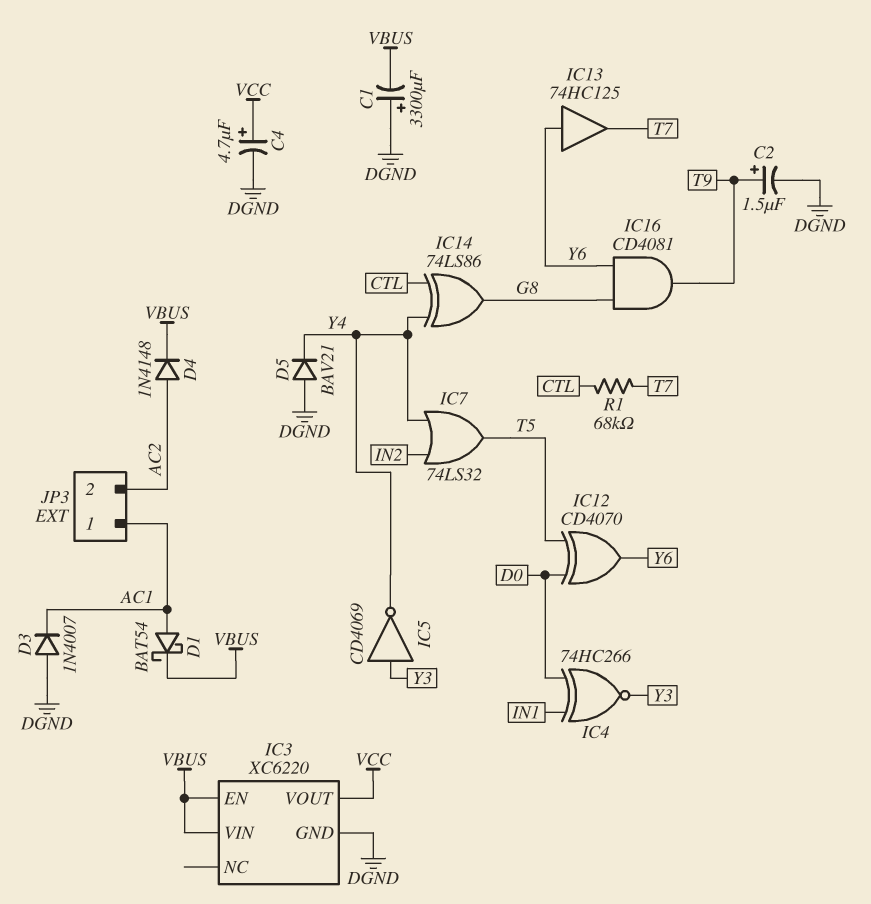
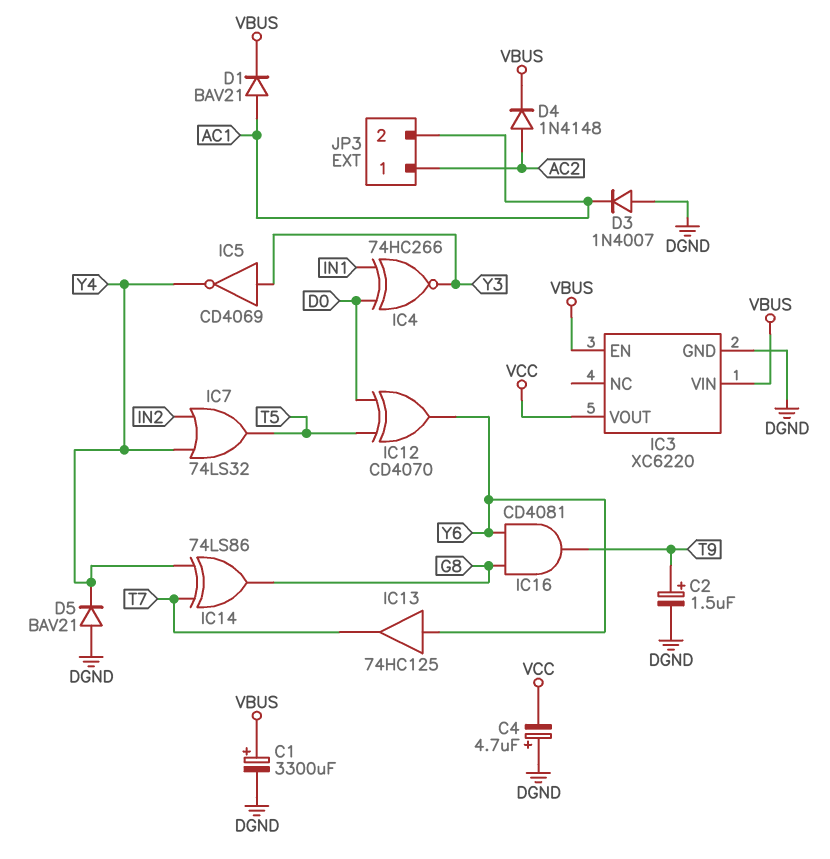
C1: 3300uF (plus DGND, minus VBUS) -> 3300uF (plus VBUS, minus DGND)
C4: 4.7uF (plus VCC, minus DGND) -> 4.7uF (plus DGND, minus VCC)
D1: schottky BAT54 (A AC1, K VBUS) -> diode BAV21 (A AC1, K VBUS)
IC14: XOR 74LS86 (in CTL, in Y4, out G8) -> XOR 74LS86 (in T7, in Y4, out G8)
JP3 pin 1: AC1 -> AC2
JP3 pin 2: AC2 -> AC1
R1: 68k (CTL, T7) -> none

